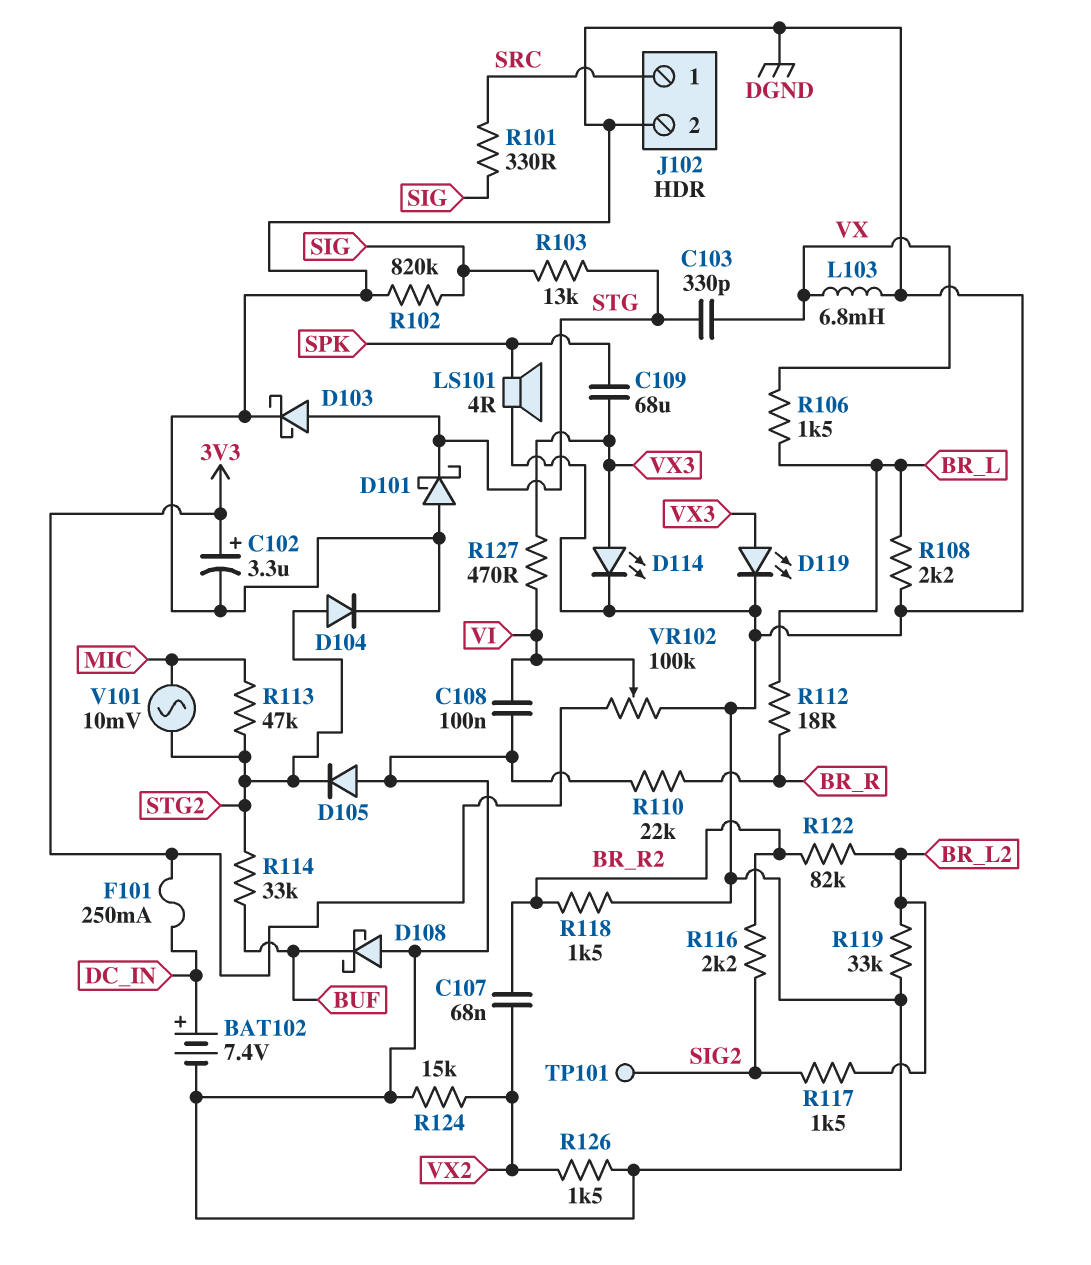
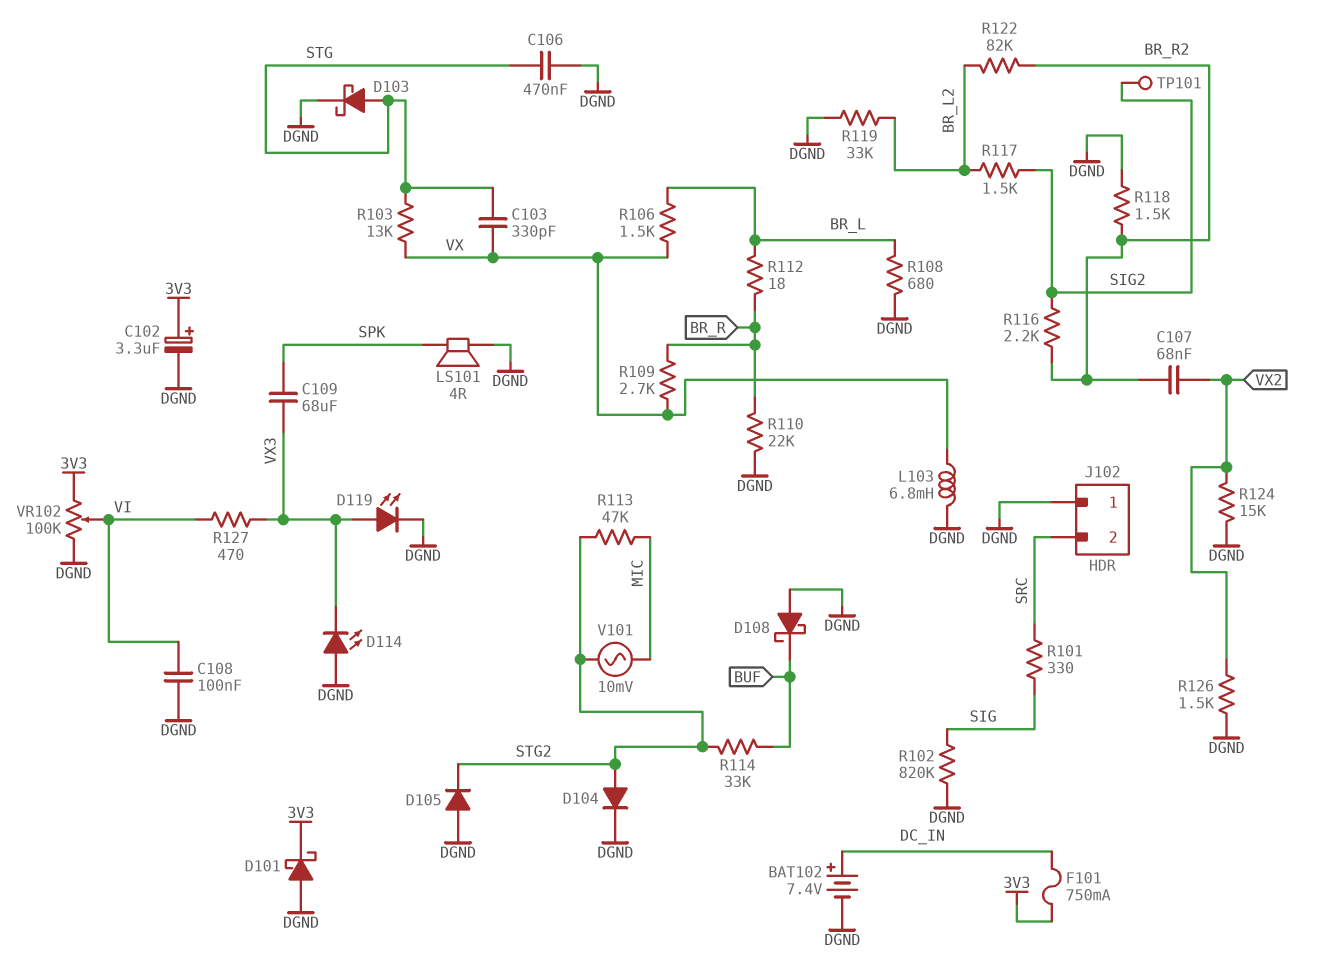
C106: none -> 470nF (DGND, STG)
D101: schottky (A DGND, K STG) -> schottky (A DGND, K 3V3)
D114: LED (A VX3, K DGND) -> LED (A DGND, K VX3)
F101: 250mA (3V3, DC_IN) -> 750mA (3V3, DC_IN)
J102 pin 1: SRC -> DGND
J102 pin 2: DGND -> SRC
R103: 13k (SIG, STG) -> 13k (STG, VX)
R108: 2.2k (BR_L, DGND) -> 680 (BR_L, DGND)
R109: none -> 2.7k (BR_R, VX)

